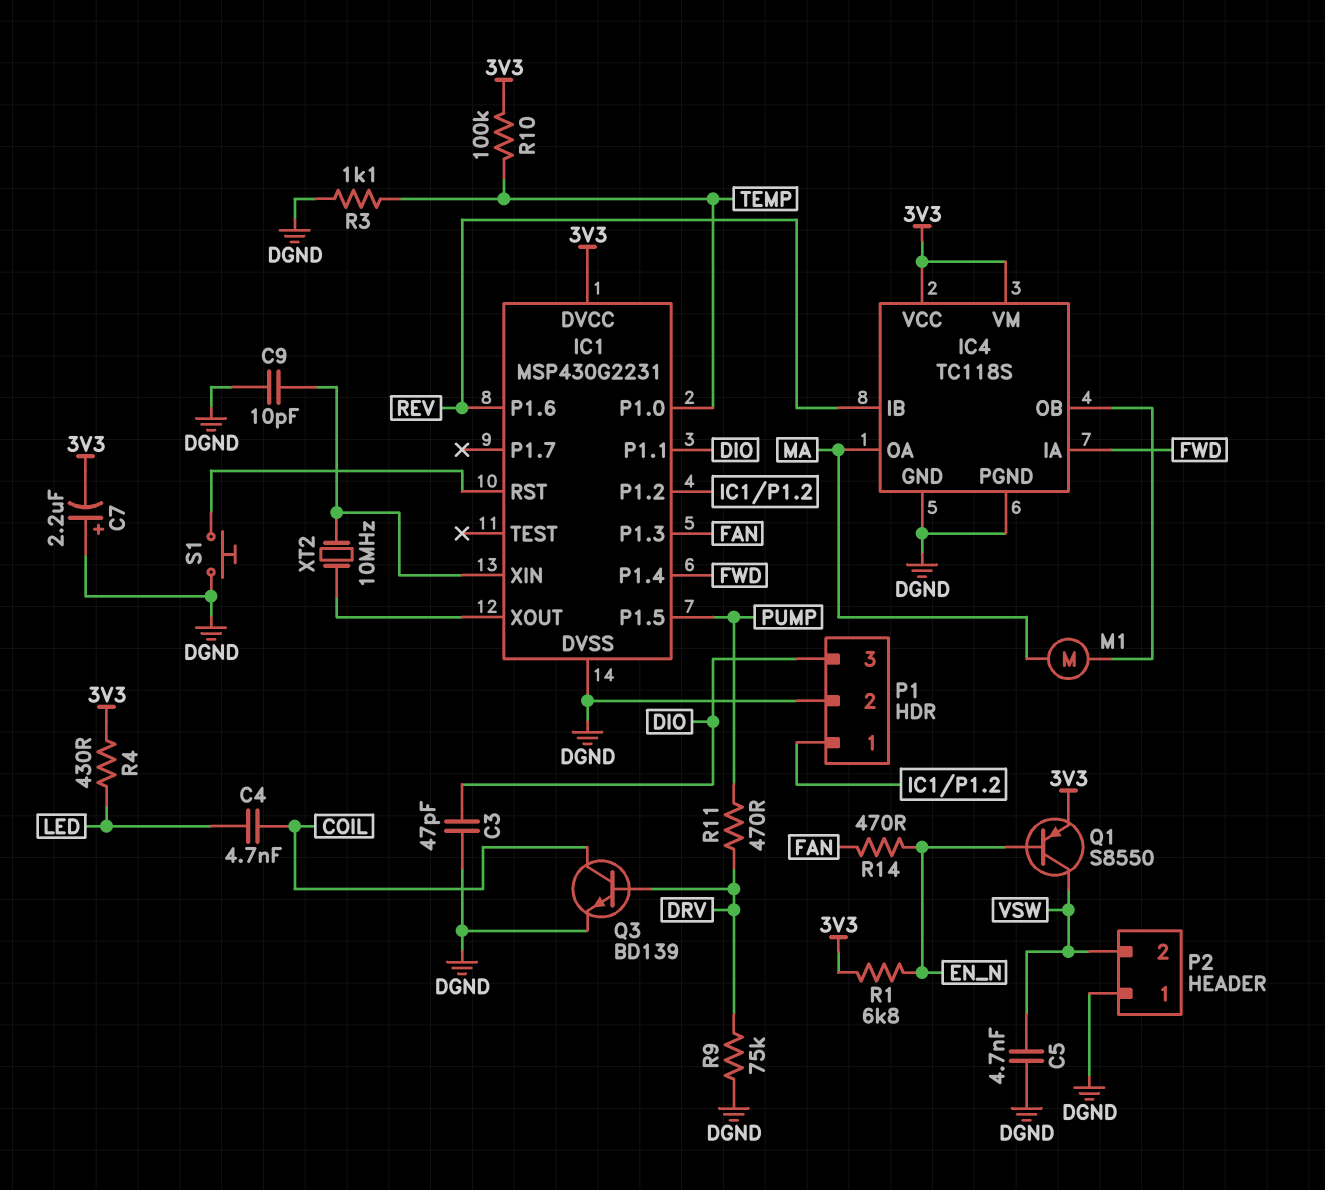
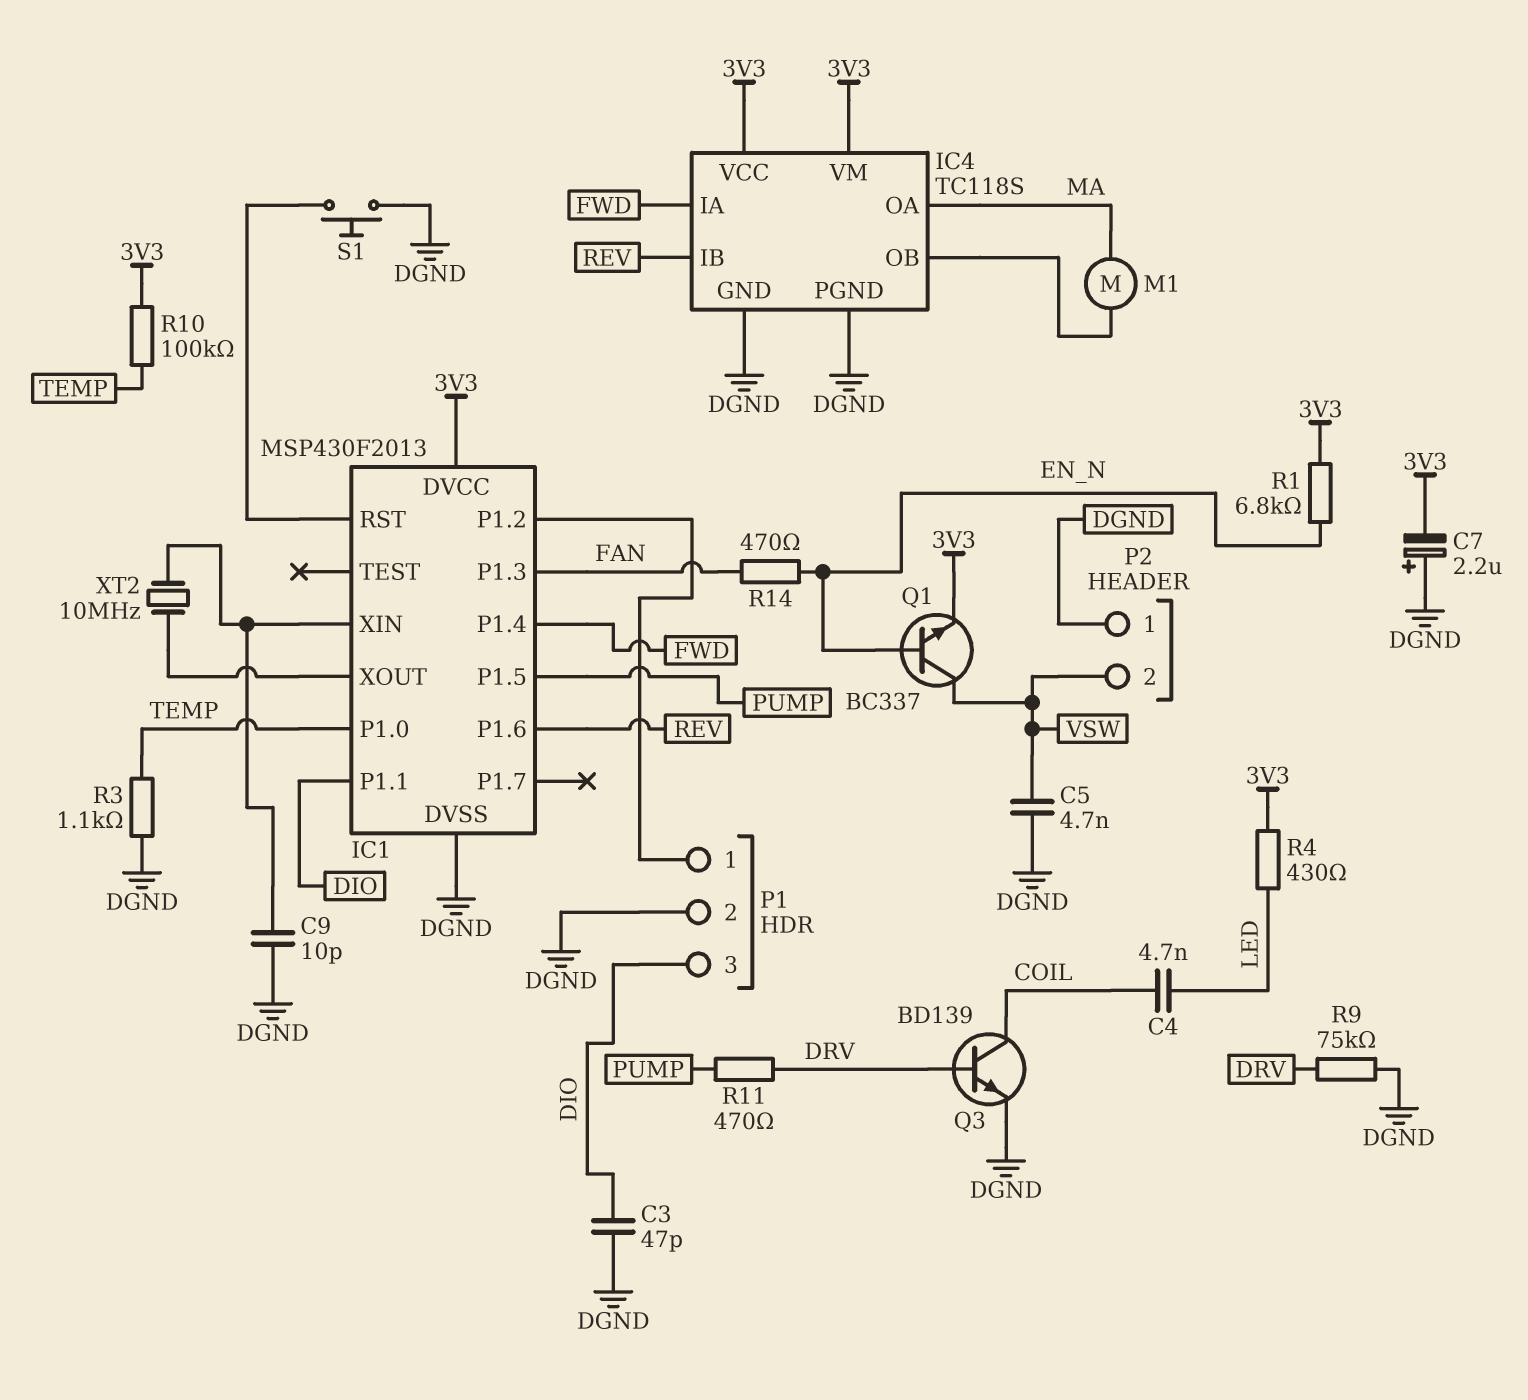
IC1: MSP430G2231 -> MSP430F2013
Q1: PNP S8550 (B EN_N, C VSW, E 3V3) -> NPN BC337 (B EN_N, C VSW, E 3V3)

